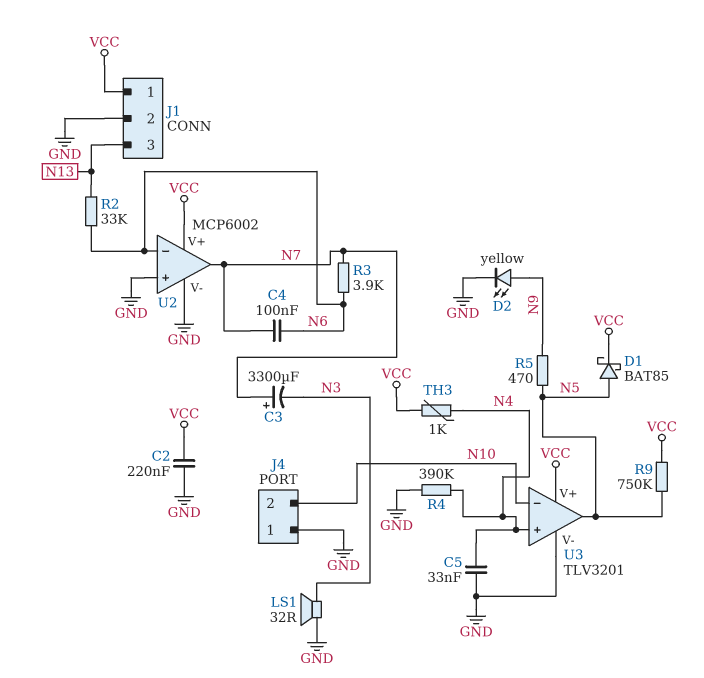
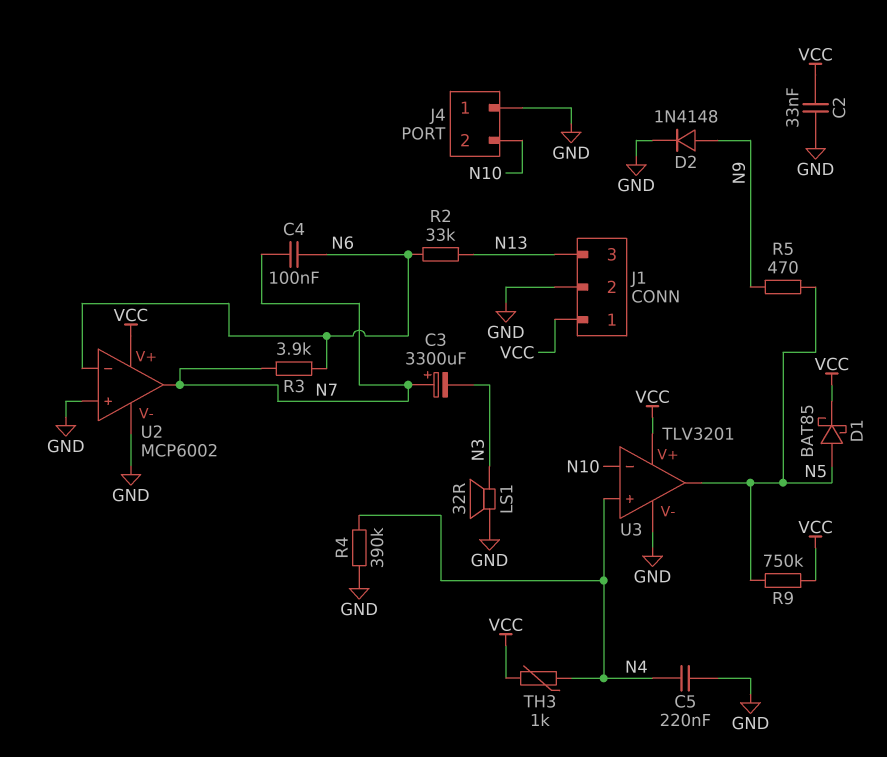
C2: 220nF (GND, VCC) -> 33nF (GND, VCC)
C5: 33nF (GND, N4) -> 220nF (GND, N4)
D2: LED yellow (A N9, K GND) -> diode 1N4148 (A N9, K GND)

